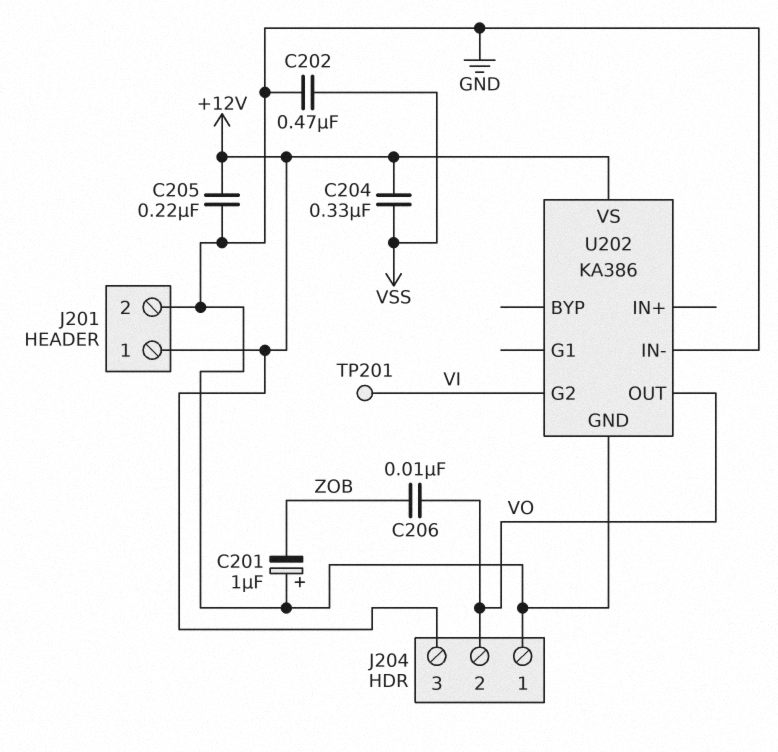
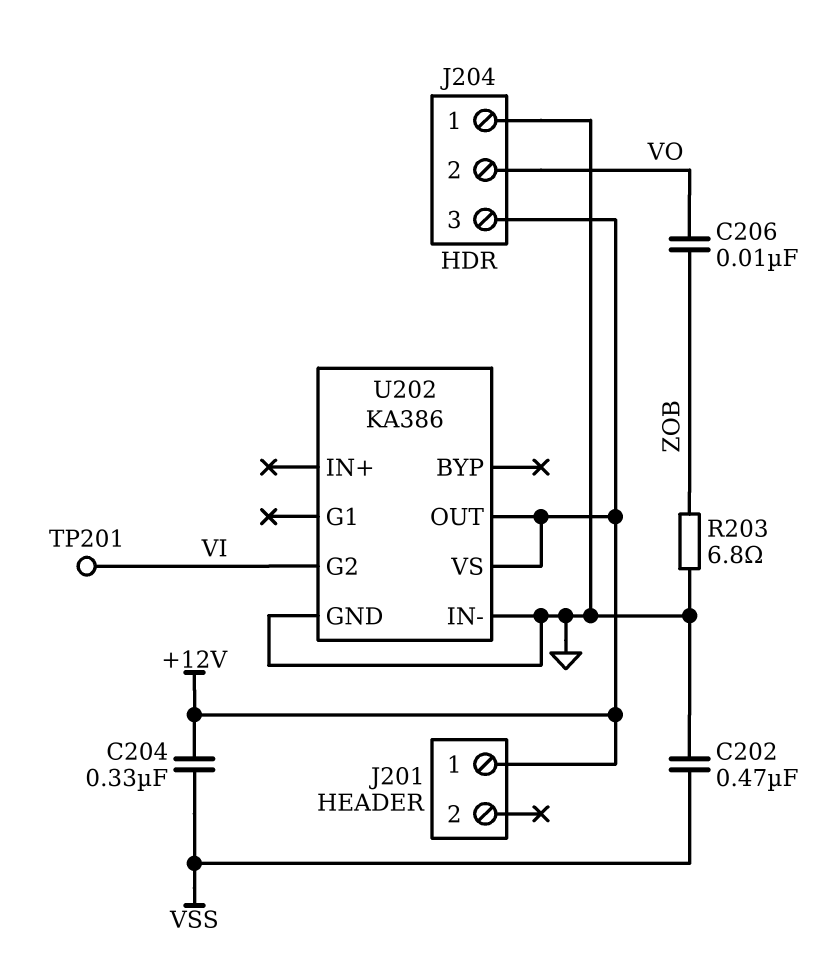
C201: 1uF (plus GND, minus ZOB) -> none
C205: 220nF (+12V, GND) -> none
J201 pin 2: GND -> none
R203: none -> 6.8 (GND, ZOB)
U202 pin OUT: VO -> +12V

